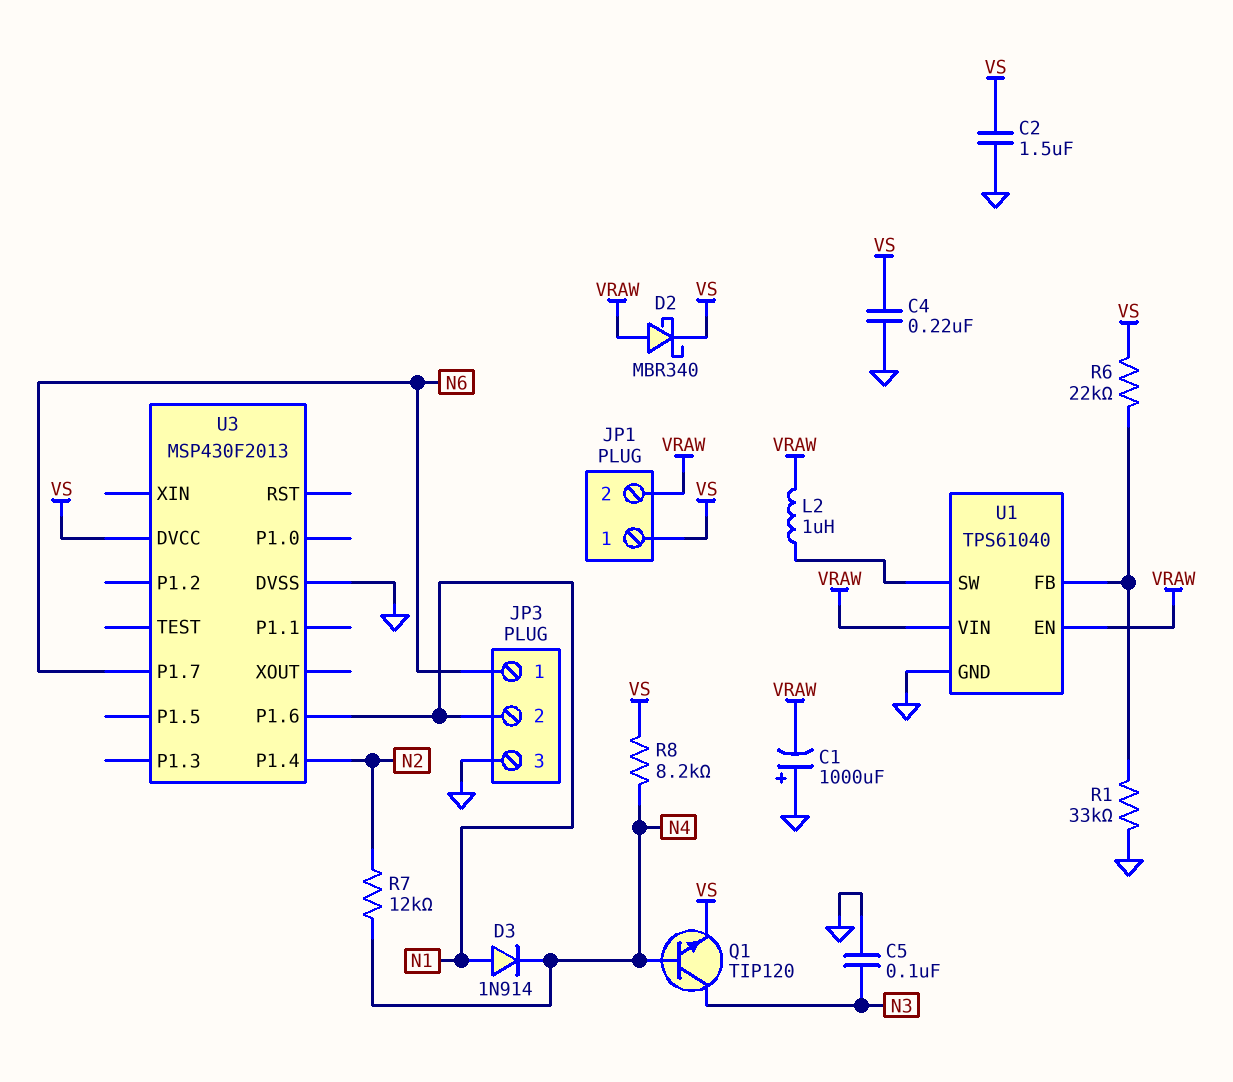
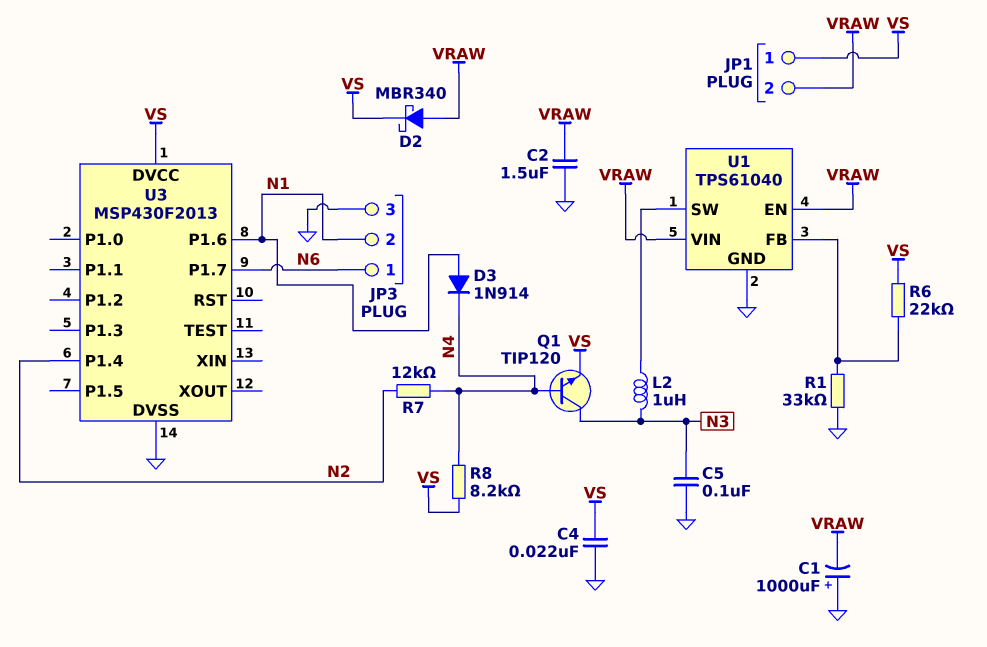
C2: 1.5uF (GND, VS) -> 1.5uF (GND, VRAW)
C4: 220nF (GND, VS) -> 22nF (GND, VS)
L2: 1uH (U1/SW, VRAW) -> 1uH (N3, U1/SW)

